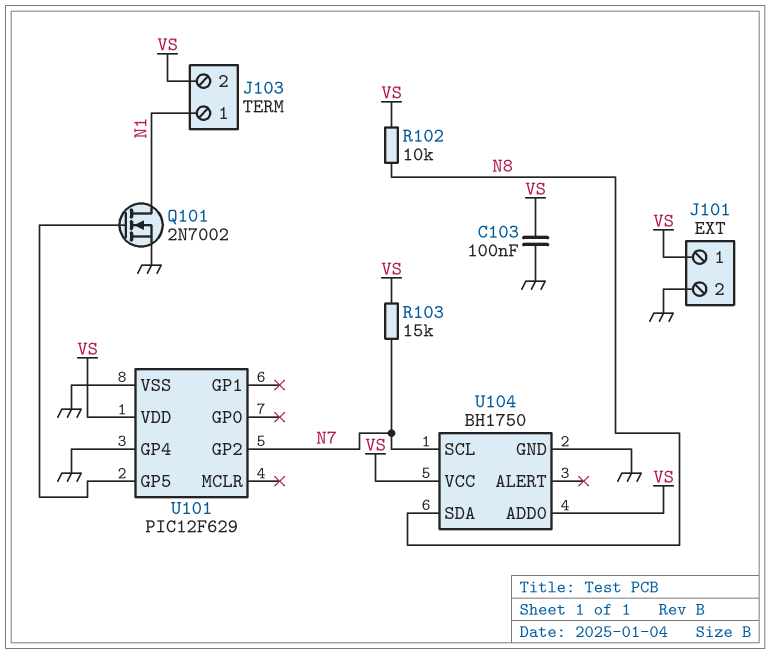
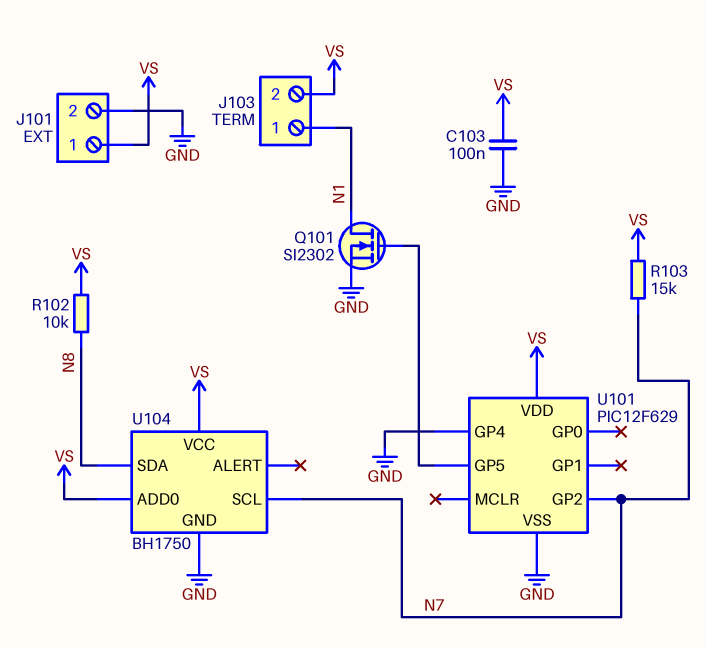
Q101: NMOS 2N7002 (G U101/GP5, D N1, S GND) -> NMOS SI2302 (G U101/GP5, D N1, S GND)

